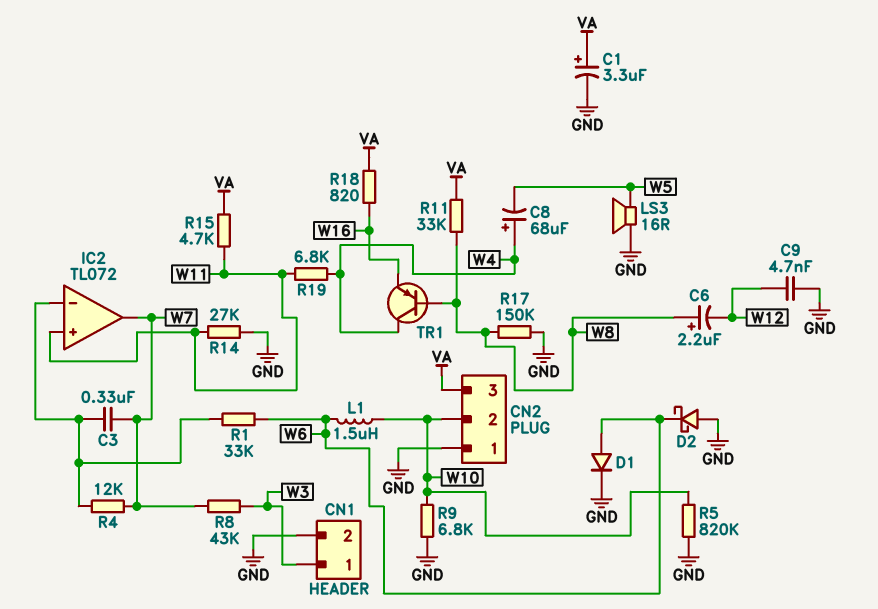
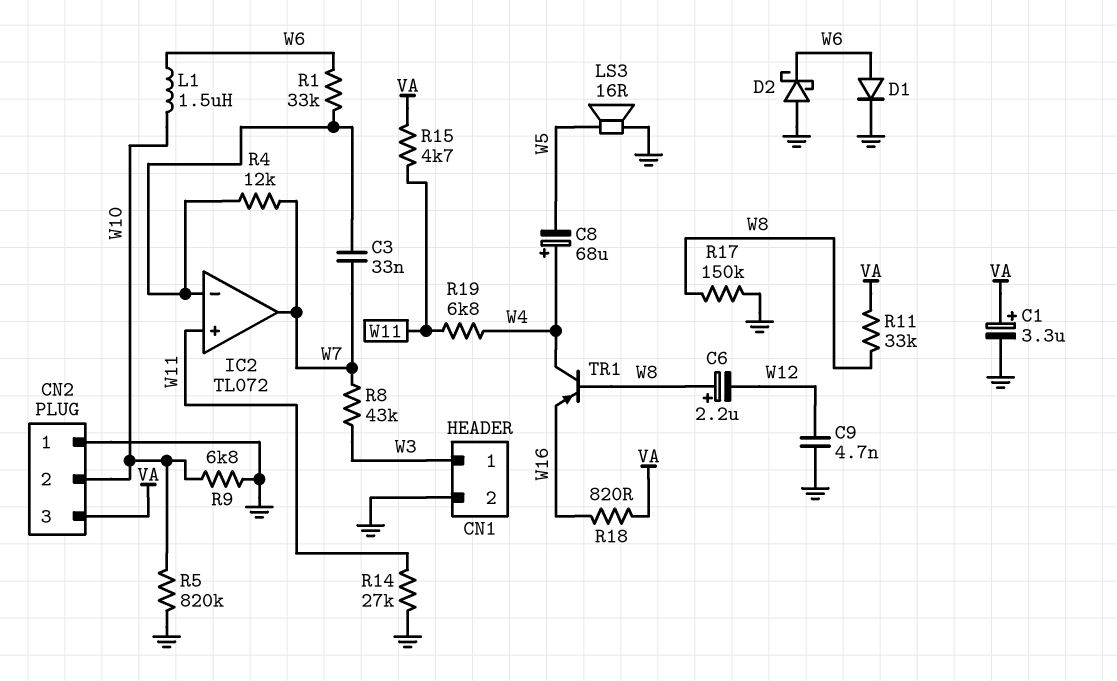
C3: 330nF (IC2/in-, W7) -> 33nF (IC2/in-, W7)

